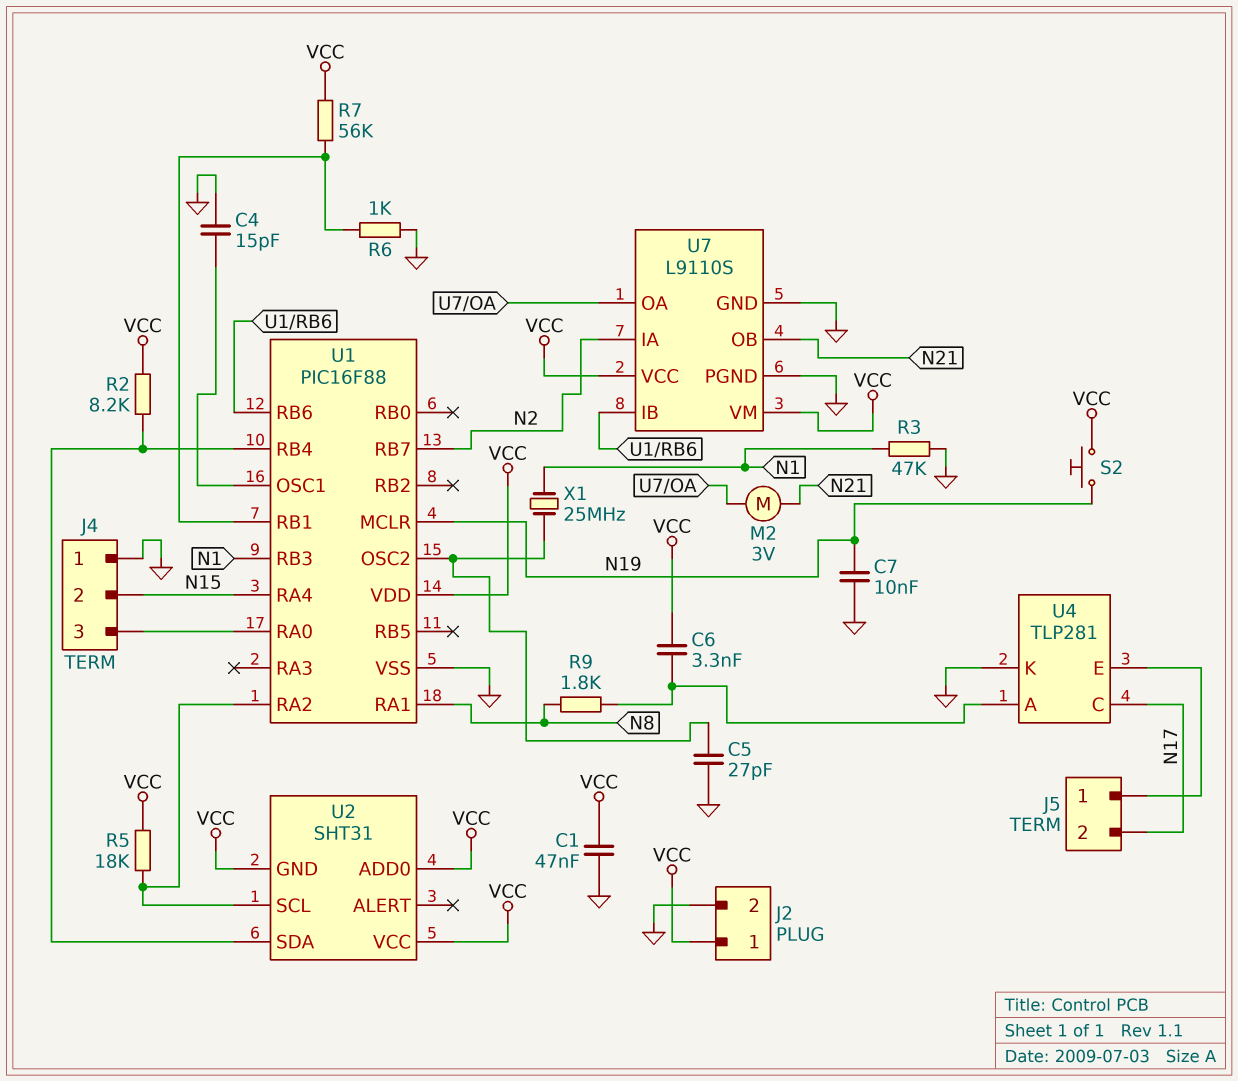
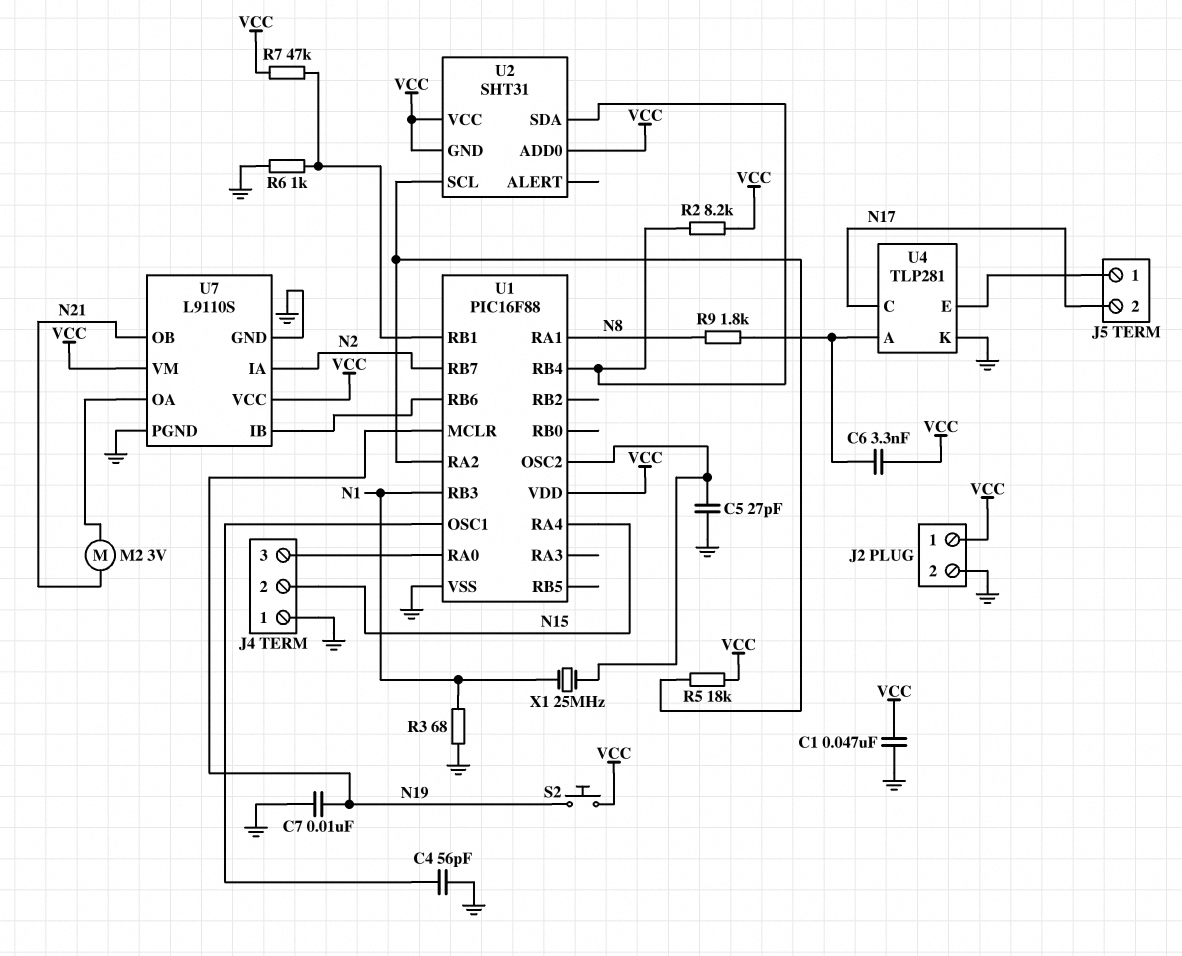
C4: 15pF (GND, U1/OSC1) -> 56pF (GND, U1/OSC1)
R3: 47k (GND, N1) -> 68 (GND, N1)
R7: 56k (U1/RB1, VCC) -> 47k (U1/RB1, VCC)

